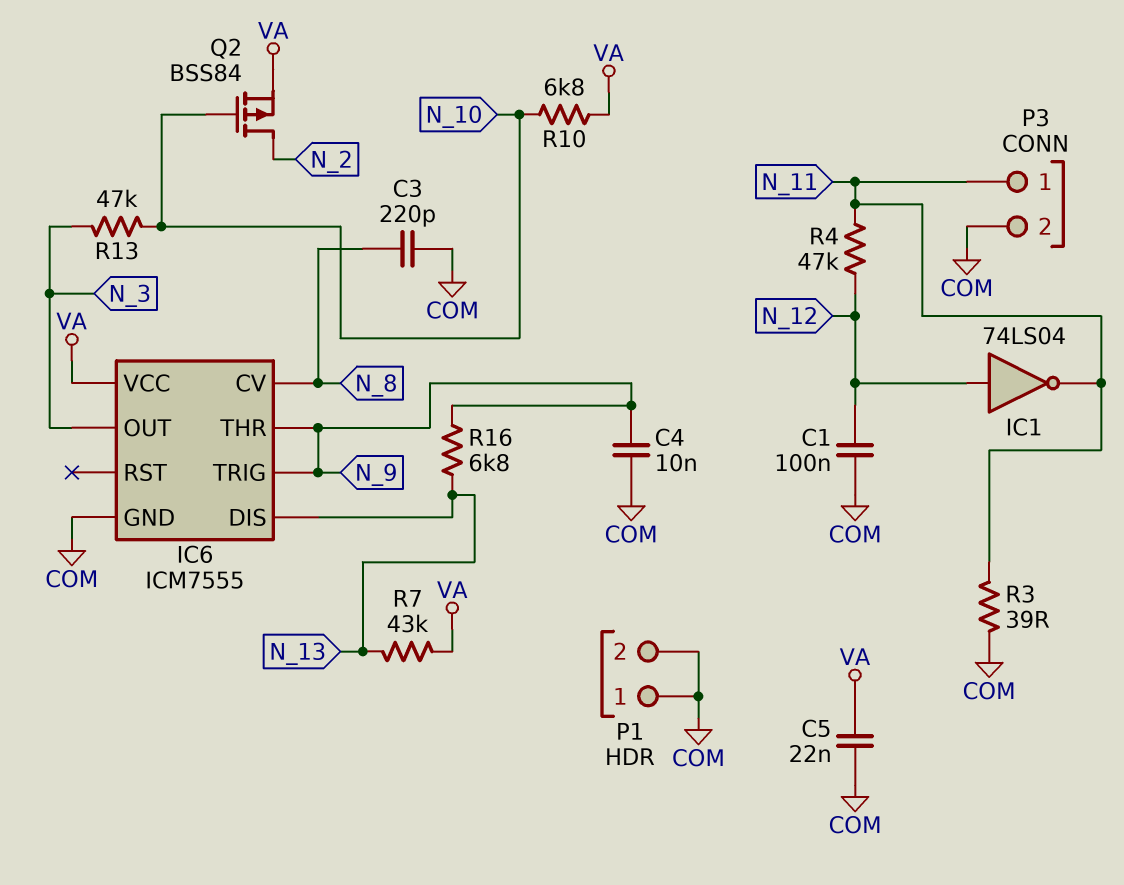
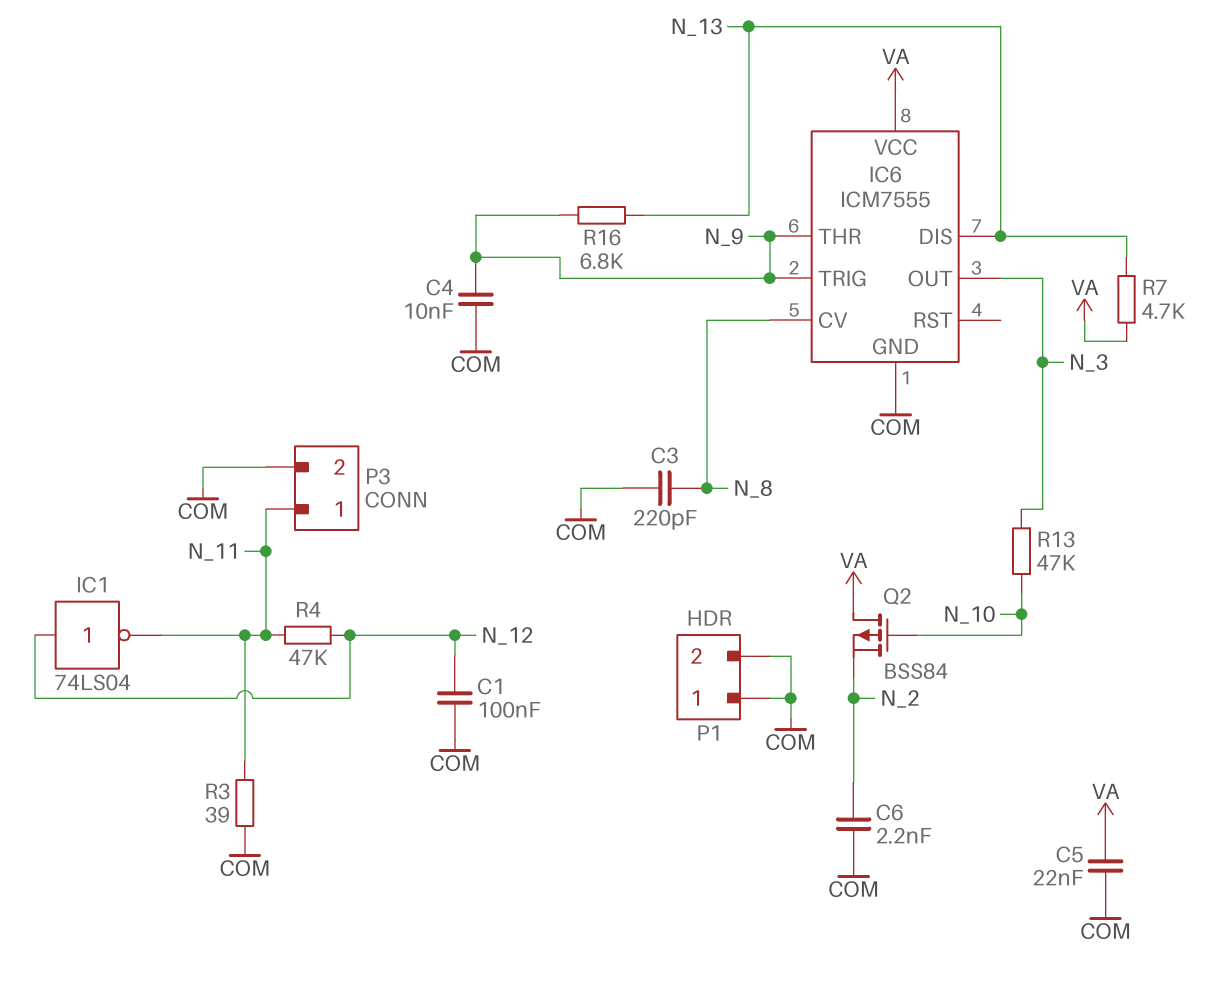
C6: none -> 2.2nF (COM, N_2)
Q2: PMOS BSS84 (G N_10, D N_2, S VA) -> PMOS BSS84 (G N_10, D VA, S N_2)
R7: 43k (N_13, VA) -> 4.7k (N_13, VA)
R10: 6.8k (N_10, VA) -> none

